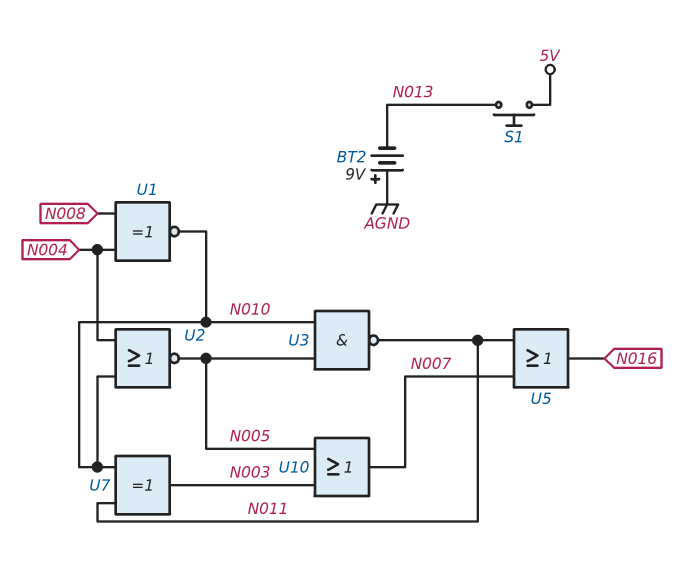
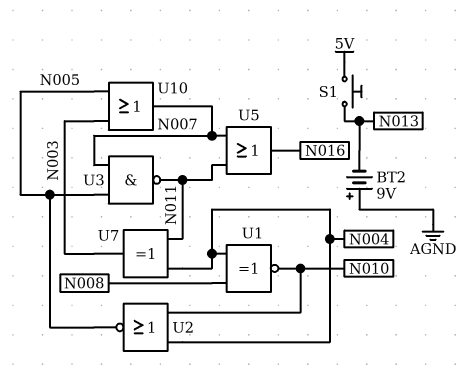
U3: NAND (in N005, in N010, out N011) -> NAND (in N005, in N007, out N011)
U7: XOR (in N010, in N011, out N003) -> XOR (in N004, in N011, out N003)

